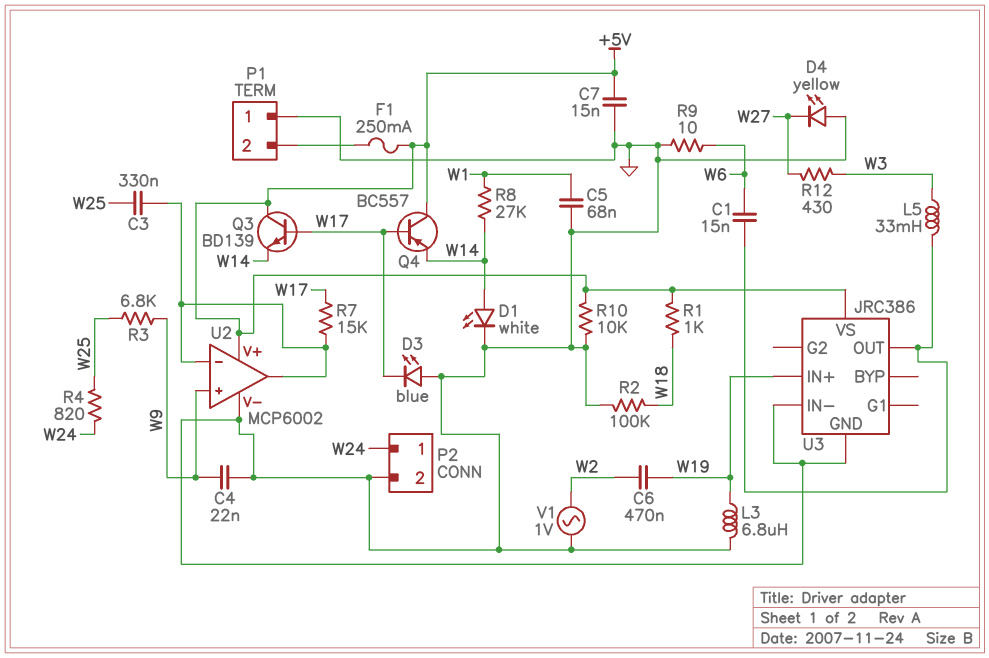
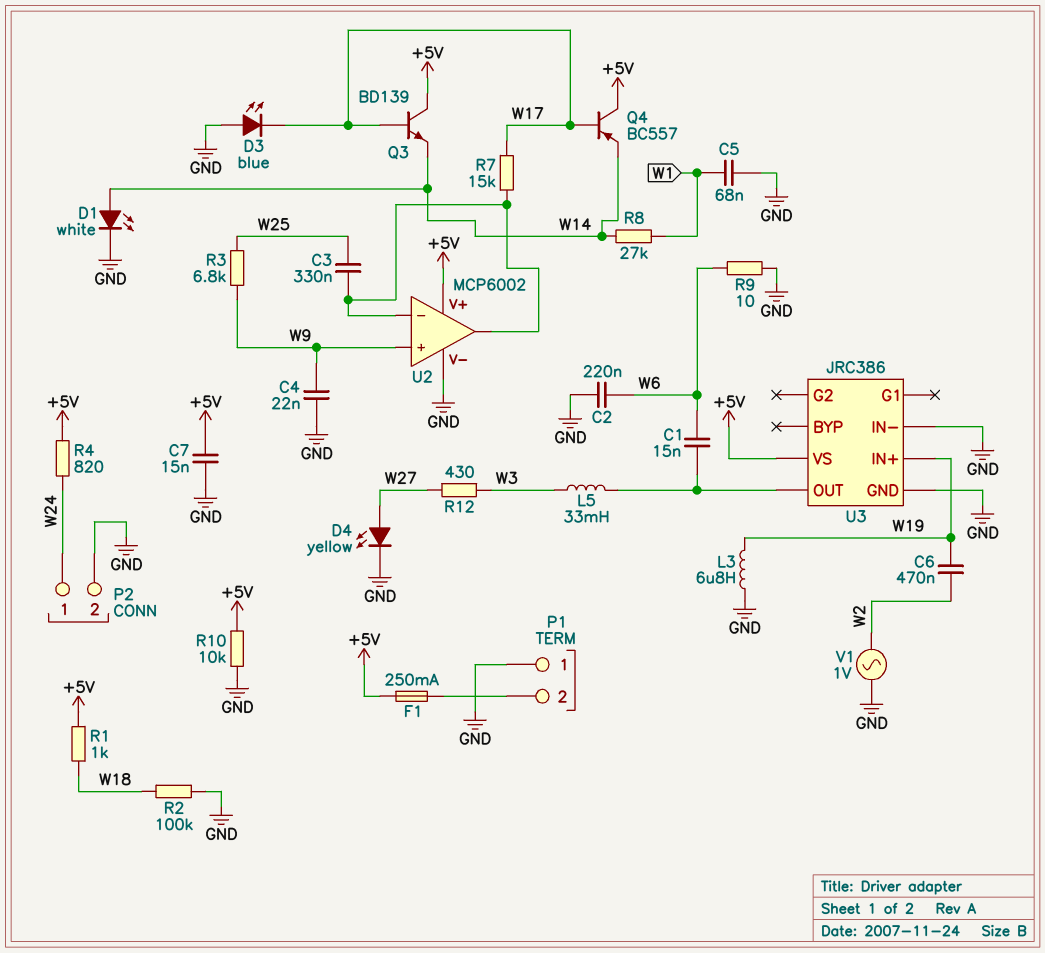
C2: none -> 220nF (GND, W6)
D4: LED yellow (A GND, K W27) -> LED yellow (A W27, K GND)
R4: 820 (W24, W25) -> 820 (+5V, W24)

